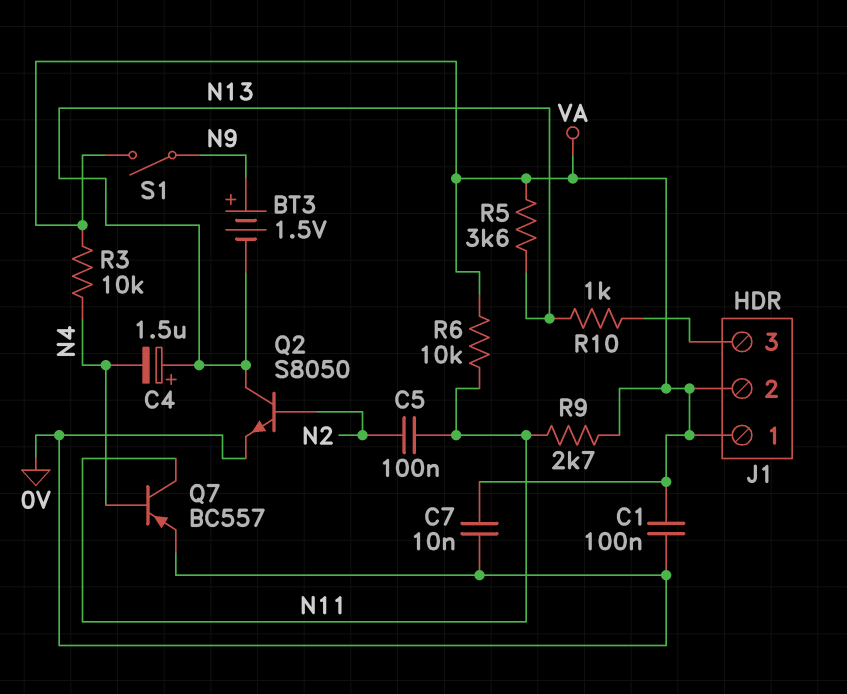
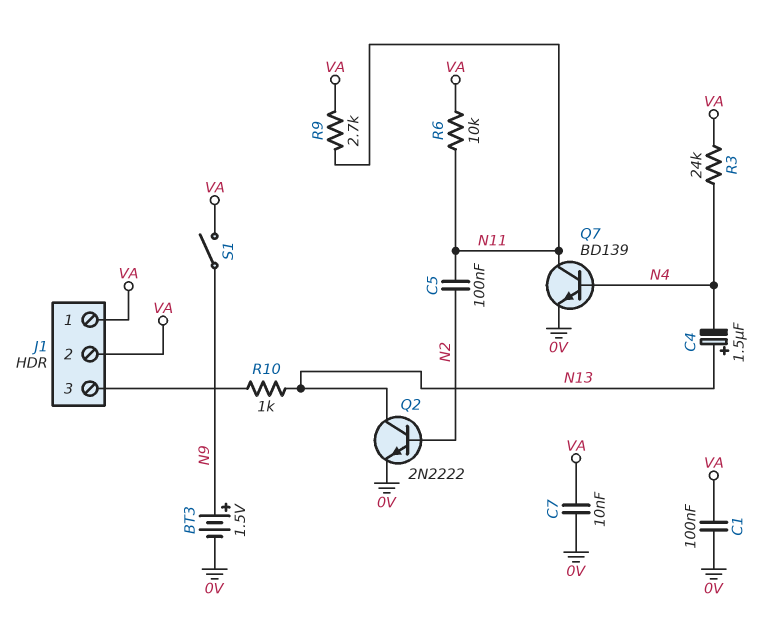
BT3: 1.5V (plus N9, minus N13) -> 1.5V (plus N9, minus 0V)
Q2: NPN S8050 (B N2, C N13, E 0V) -> NPN 2N2222 (B N2, C N13, E 0V)
Q7: PNP BC557 (B N4, C N11, E 0V) -> NPN BD139 (B N4, C N11, E 0V)
R3: 10k (N4, VA) -> 24k (N4, VA)
R5: 3.6k (N13, VA) -> none

